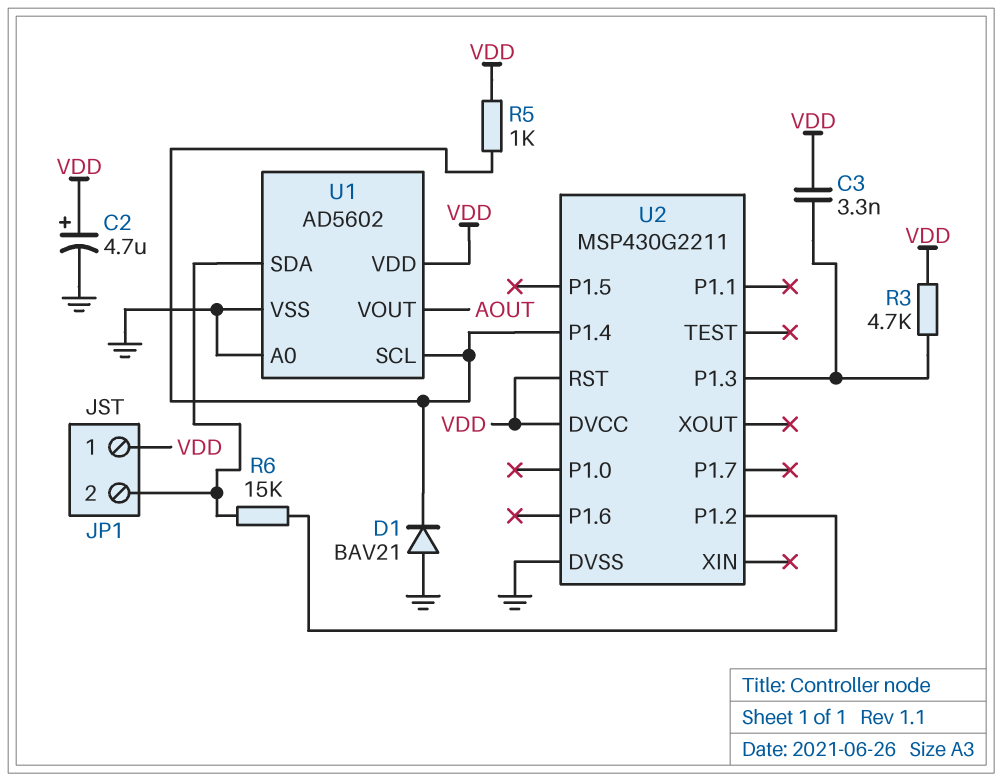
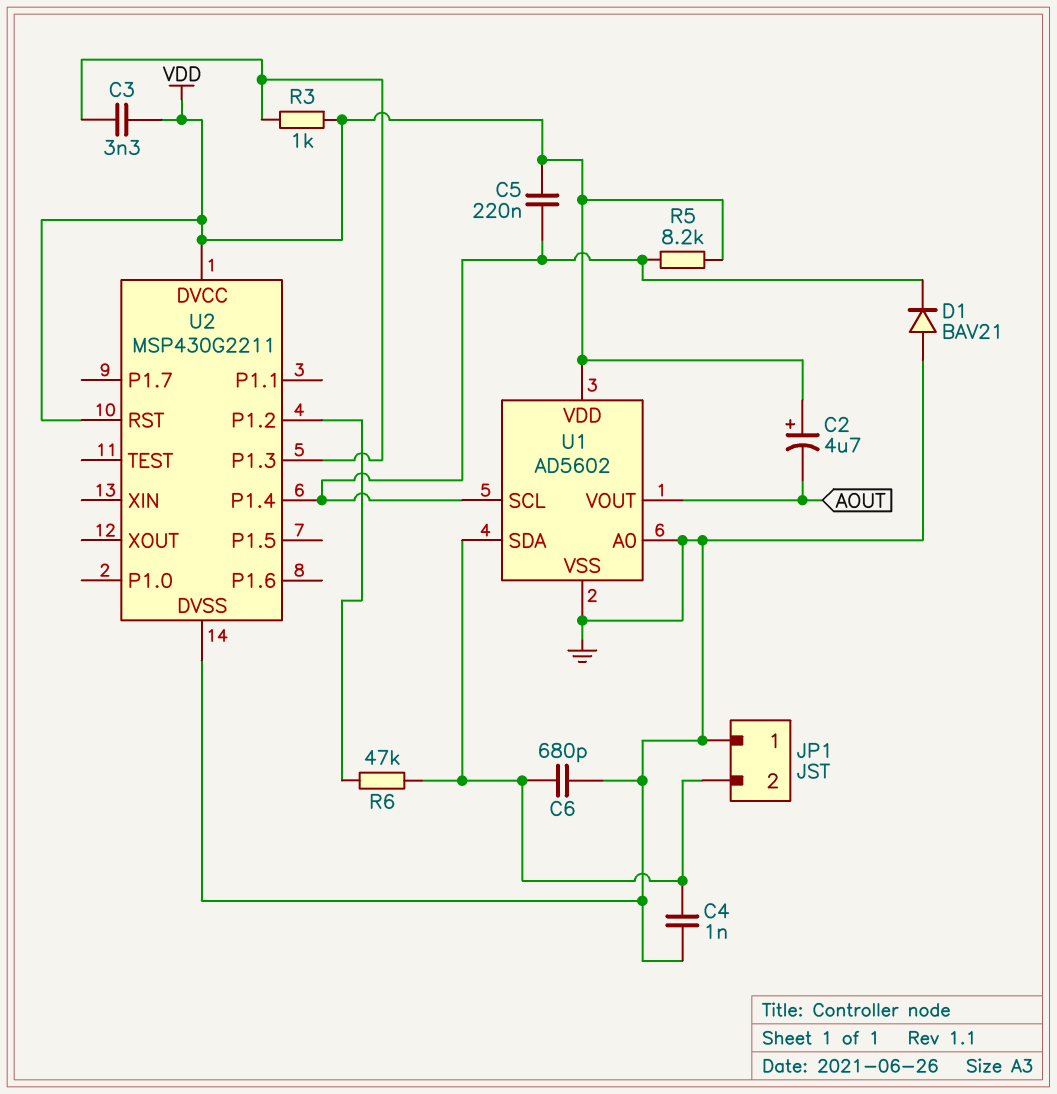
C2: 4.7uF (plus VDD, minus GND) -> 4.7uF (plus VDD, minus AOUT)
C4: none -> 1nF (GND, JP1/2)
C5: none -> 220nF (U1/SCL, VDD)
C6: none -> 680pF (GND, JP1/2)
JP1 pin 1: VDD -> GND
R3: 4.7k (U2/P1.3, VDD) -> 1k (U2/P1.3, VDD)
R5: 1k (U1/SCL, VDD) -> 8.2k (U1/SCL, VDD)
R6: 15k (JP1/2, U2/P1.2) -> 47k (JP1/2, U2/P1.2)

